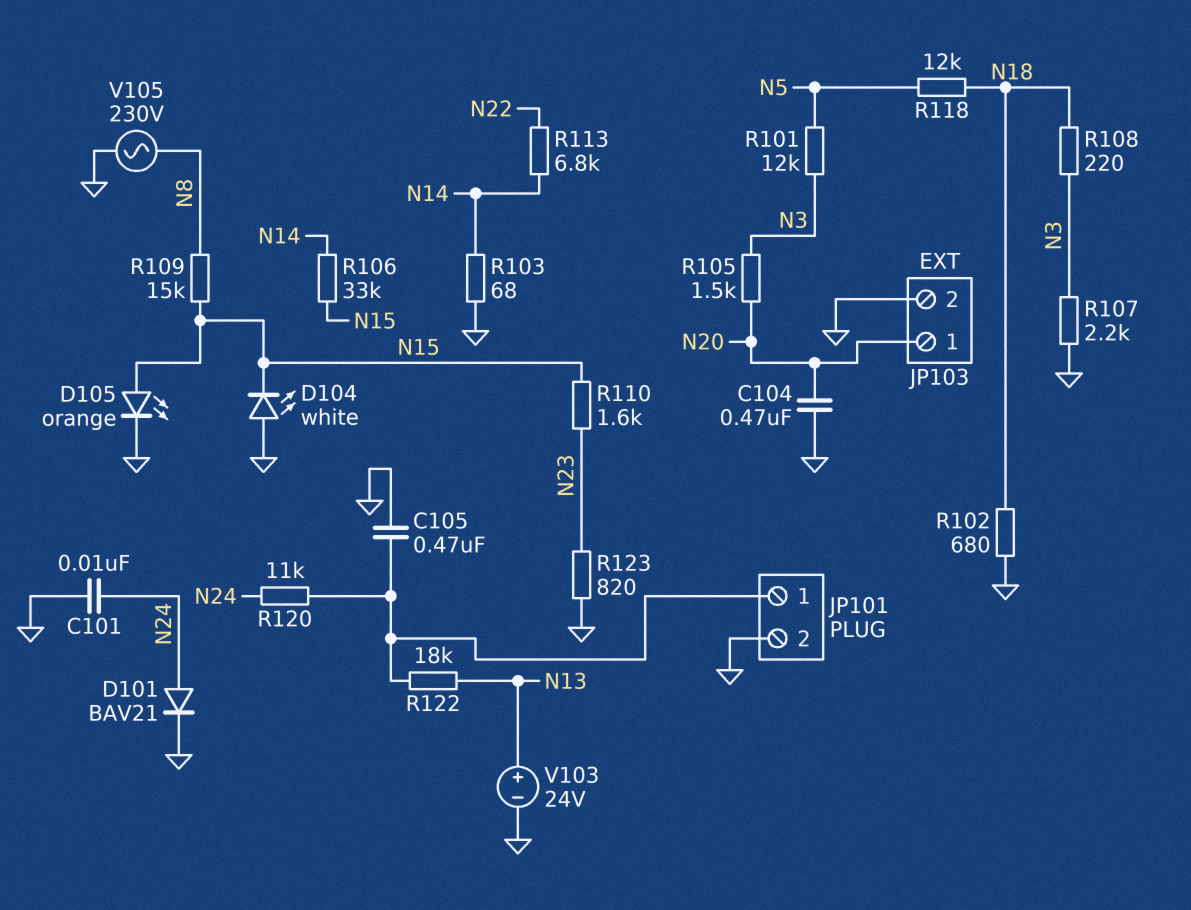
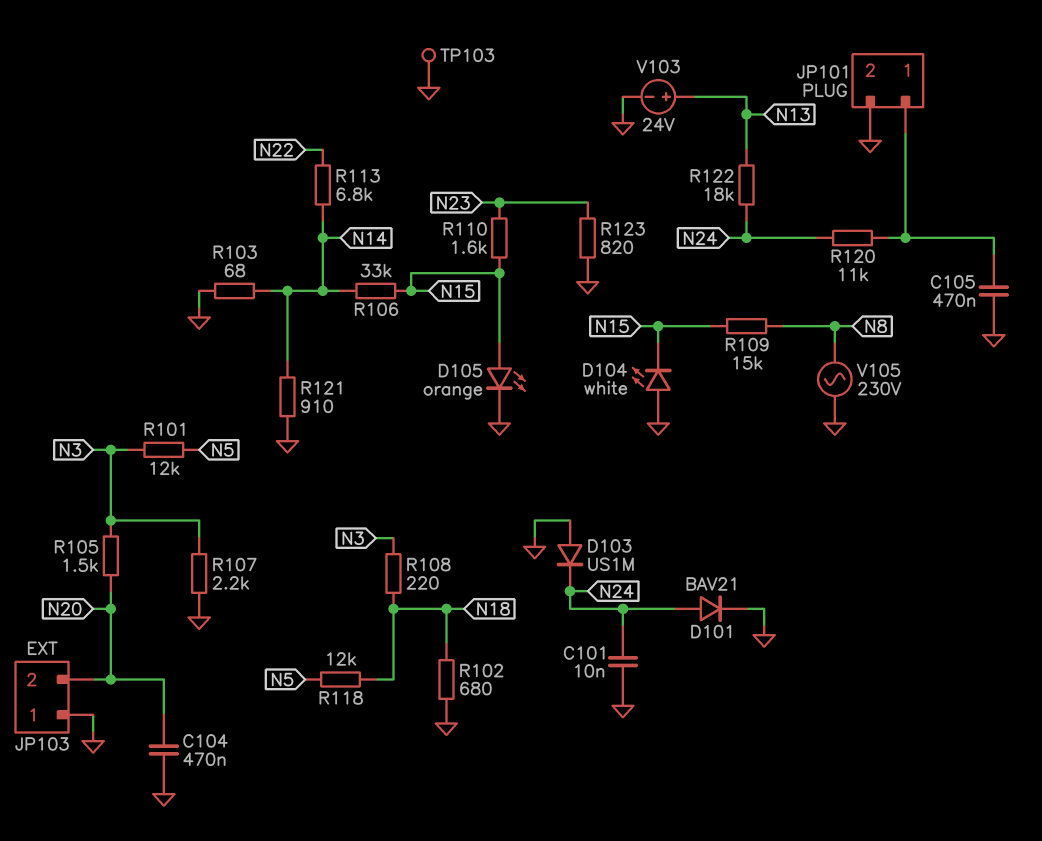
D103: none -> diode US1M (A GND, K N24)
JP103 pin 1: N20 -> GND
JP103 pin 2: GND -> N20
R121: none -> 910 (GND, N14)
R122: 18k (JP101/1, N13) -> 18k (N13, N24)
TP103: none -> test point (GND)

